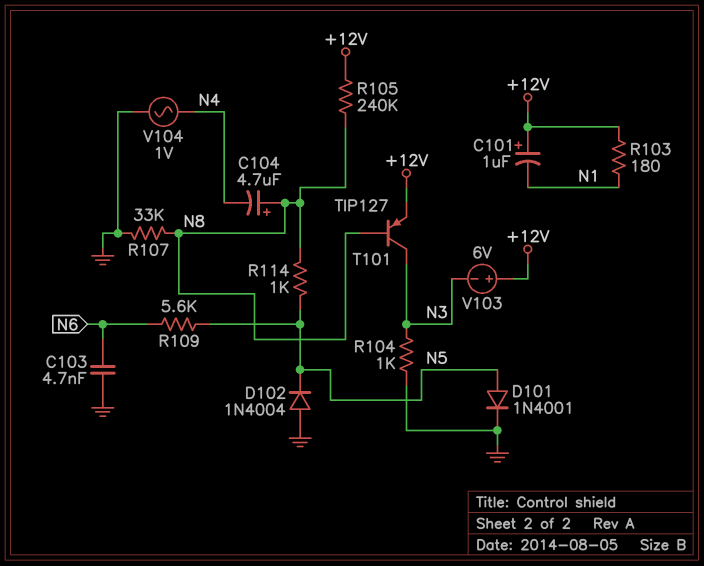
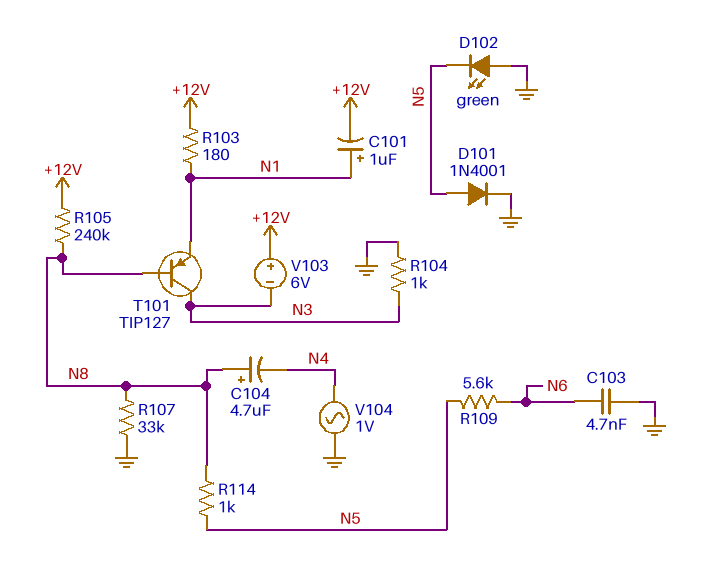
C101: 1uF (plus +12V, minus N1) -> 1uF (plus N1, minus +12V)
D102: diode 1N4004 (A GND, K N5) -> LED green (A GND, K N5)
T101: PNP TIP127 (B N8, C N3, E +12V) -> PNP TIP127 (B N8, C N3, E N1)

